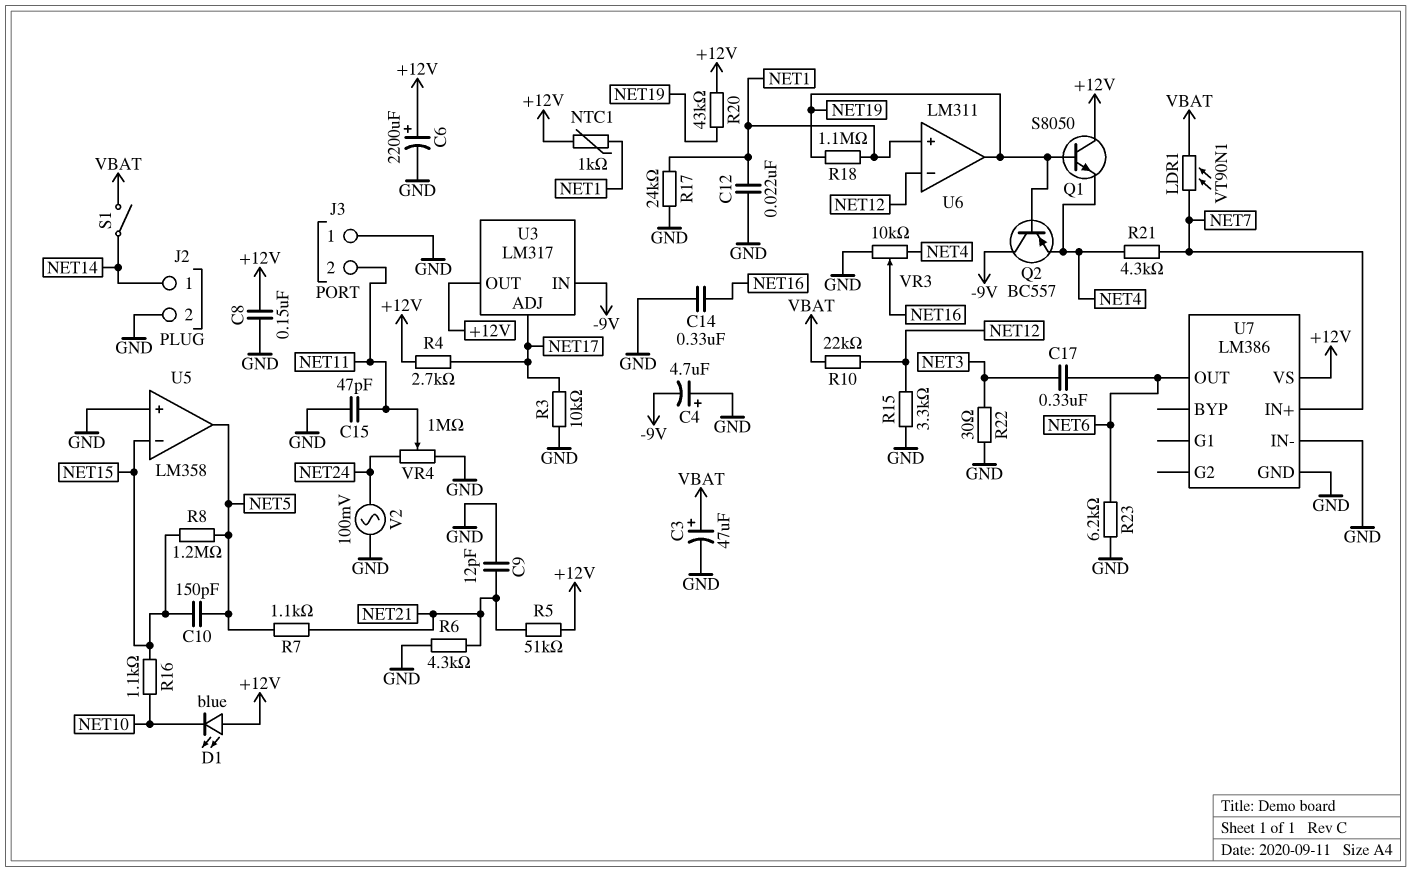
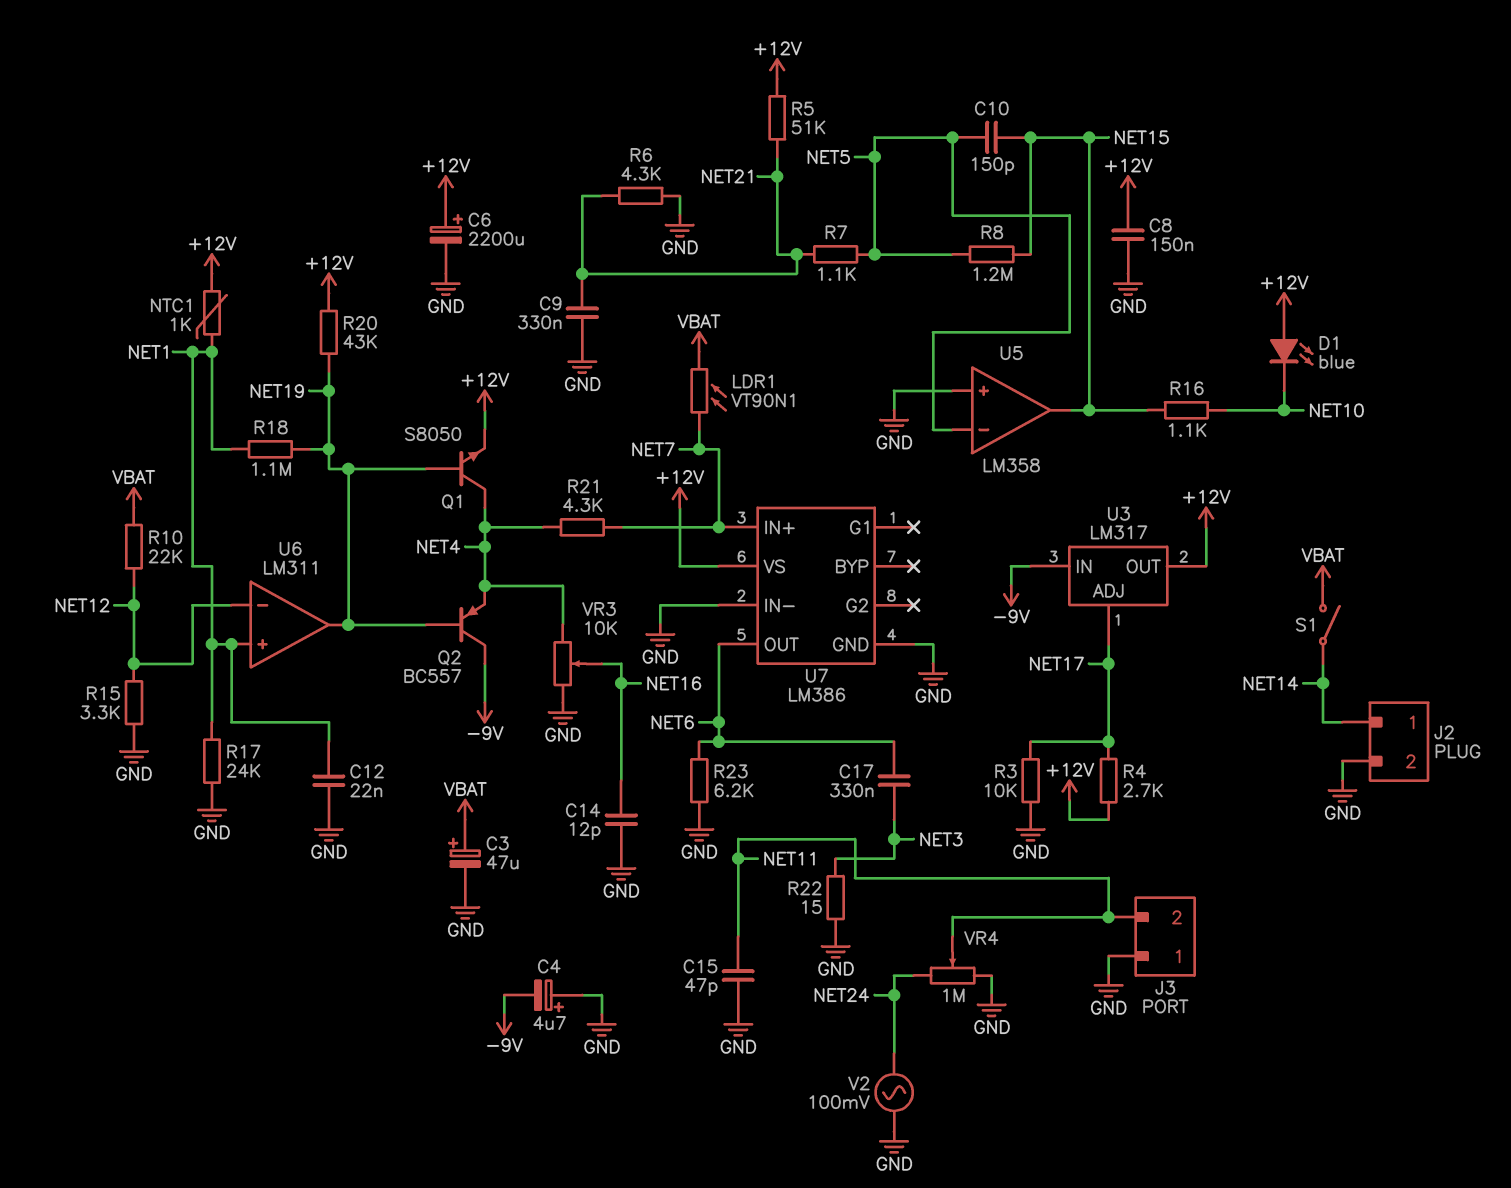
C9: 12pF (GND, NET21) -> 330nF (GND, NET21)
C14: 330nF (GND, NET16) -> 12pF (GND, NET16)
Q1: NPN S8050 (B NET19, C +12V, E NET4) -> NPN S8050 (B NET19, C NET4, E +12V)
R22: 30 (GND, NET3) -> 15 (GND, NET3)
U5 pin in-: NET15 -> NET5
U5 pin out: NET5 -> NET15

